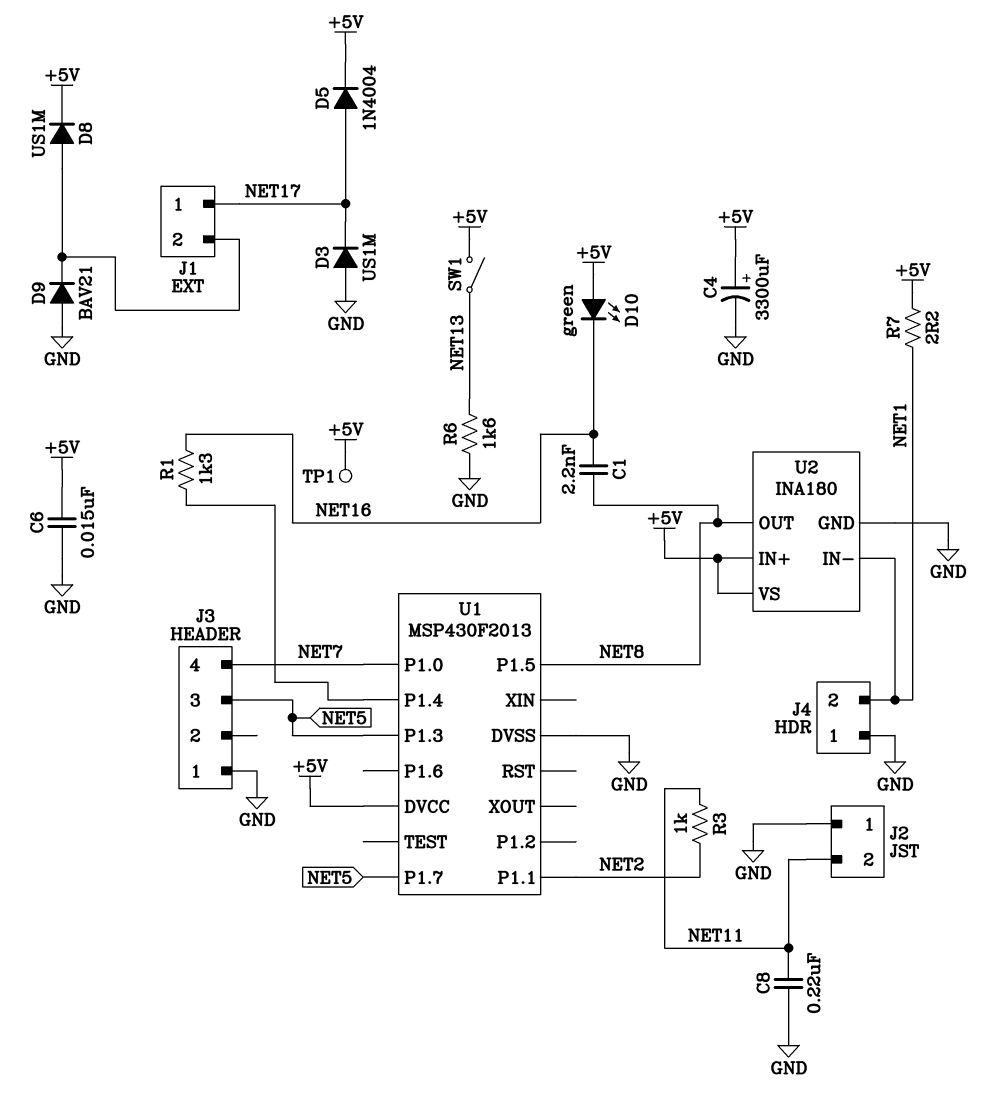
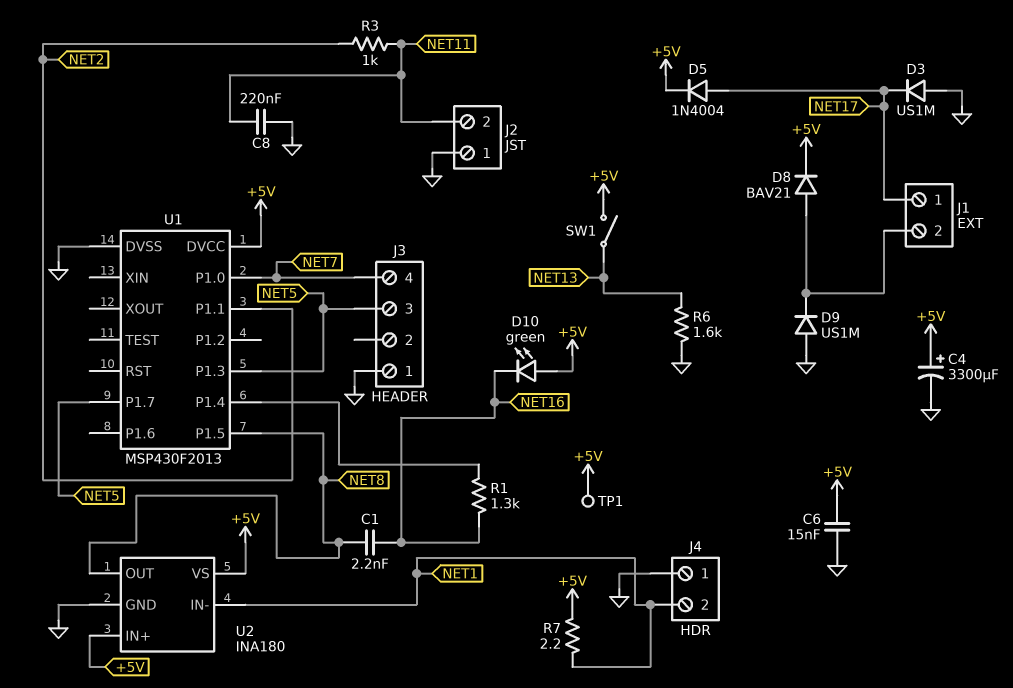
D8: diode US1M (A J1/2, K +5V) -> diode BAV21 (A J1/2, K +5V)
D9: diode BAV21 (A GND, K J1/2) -> diode US1M (A GND, K J1/2)

